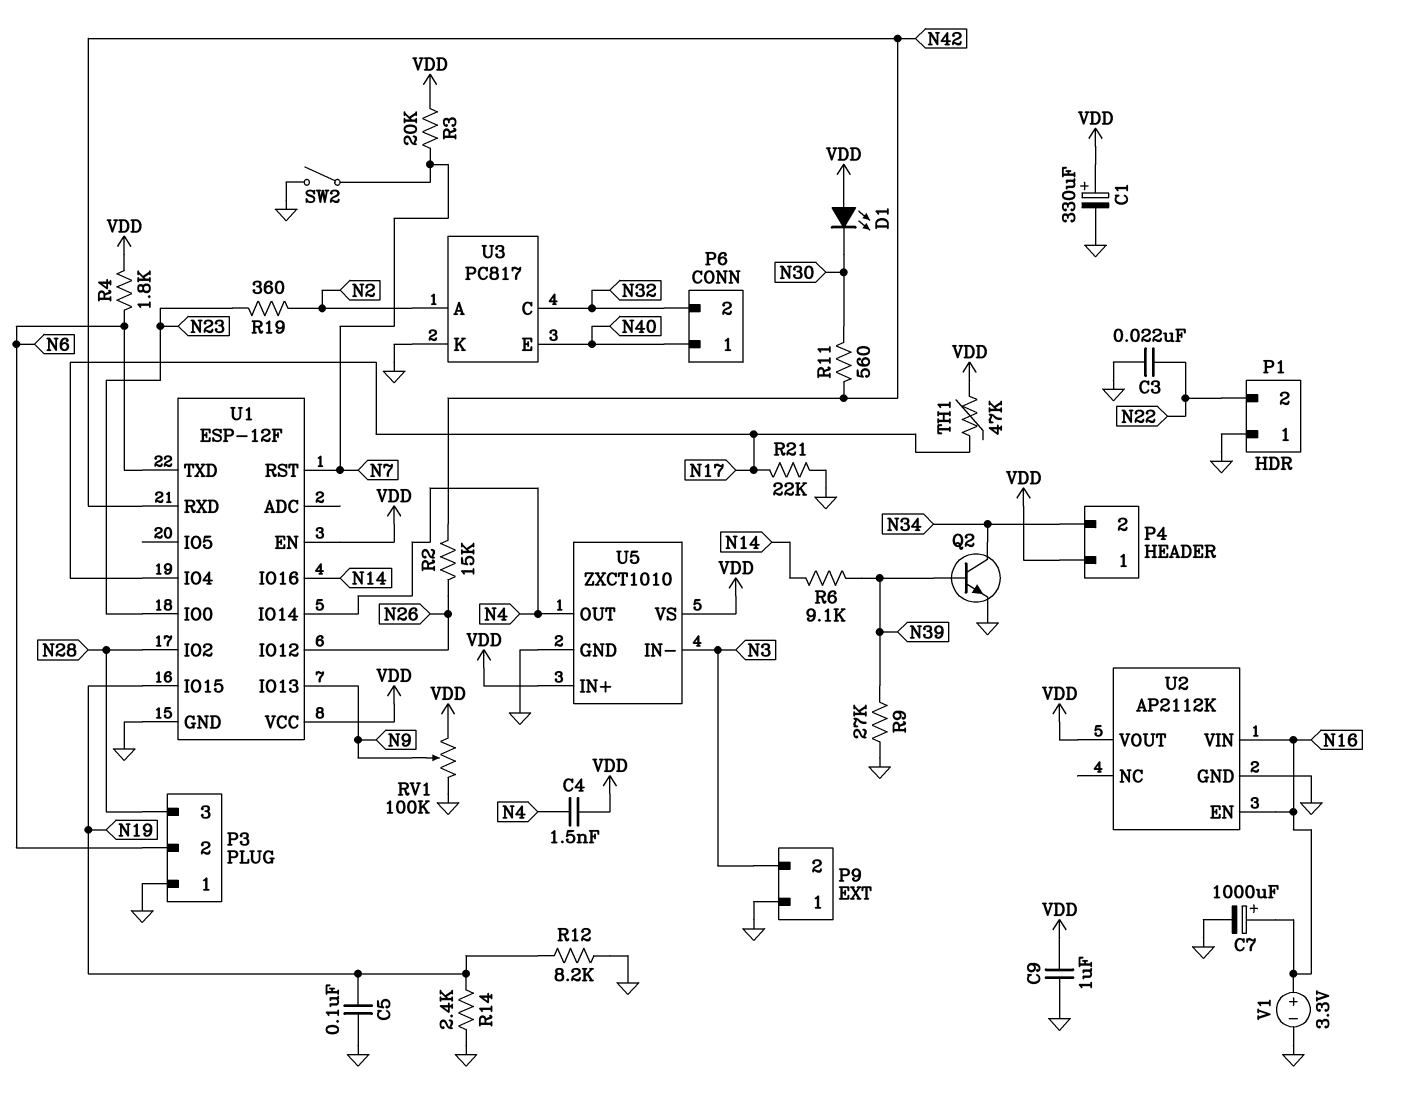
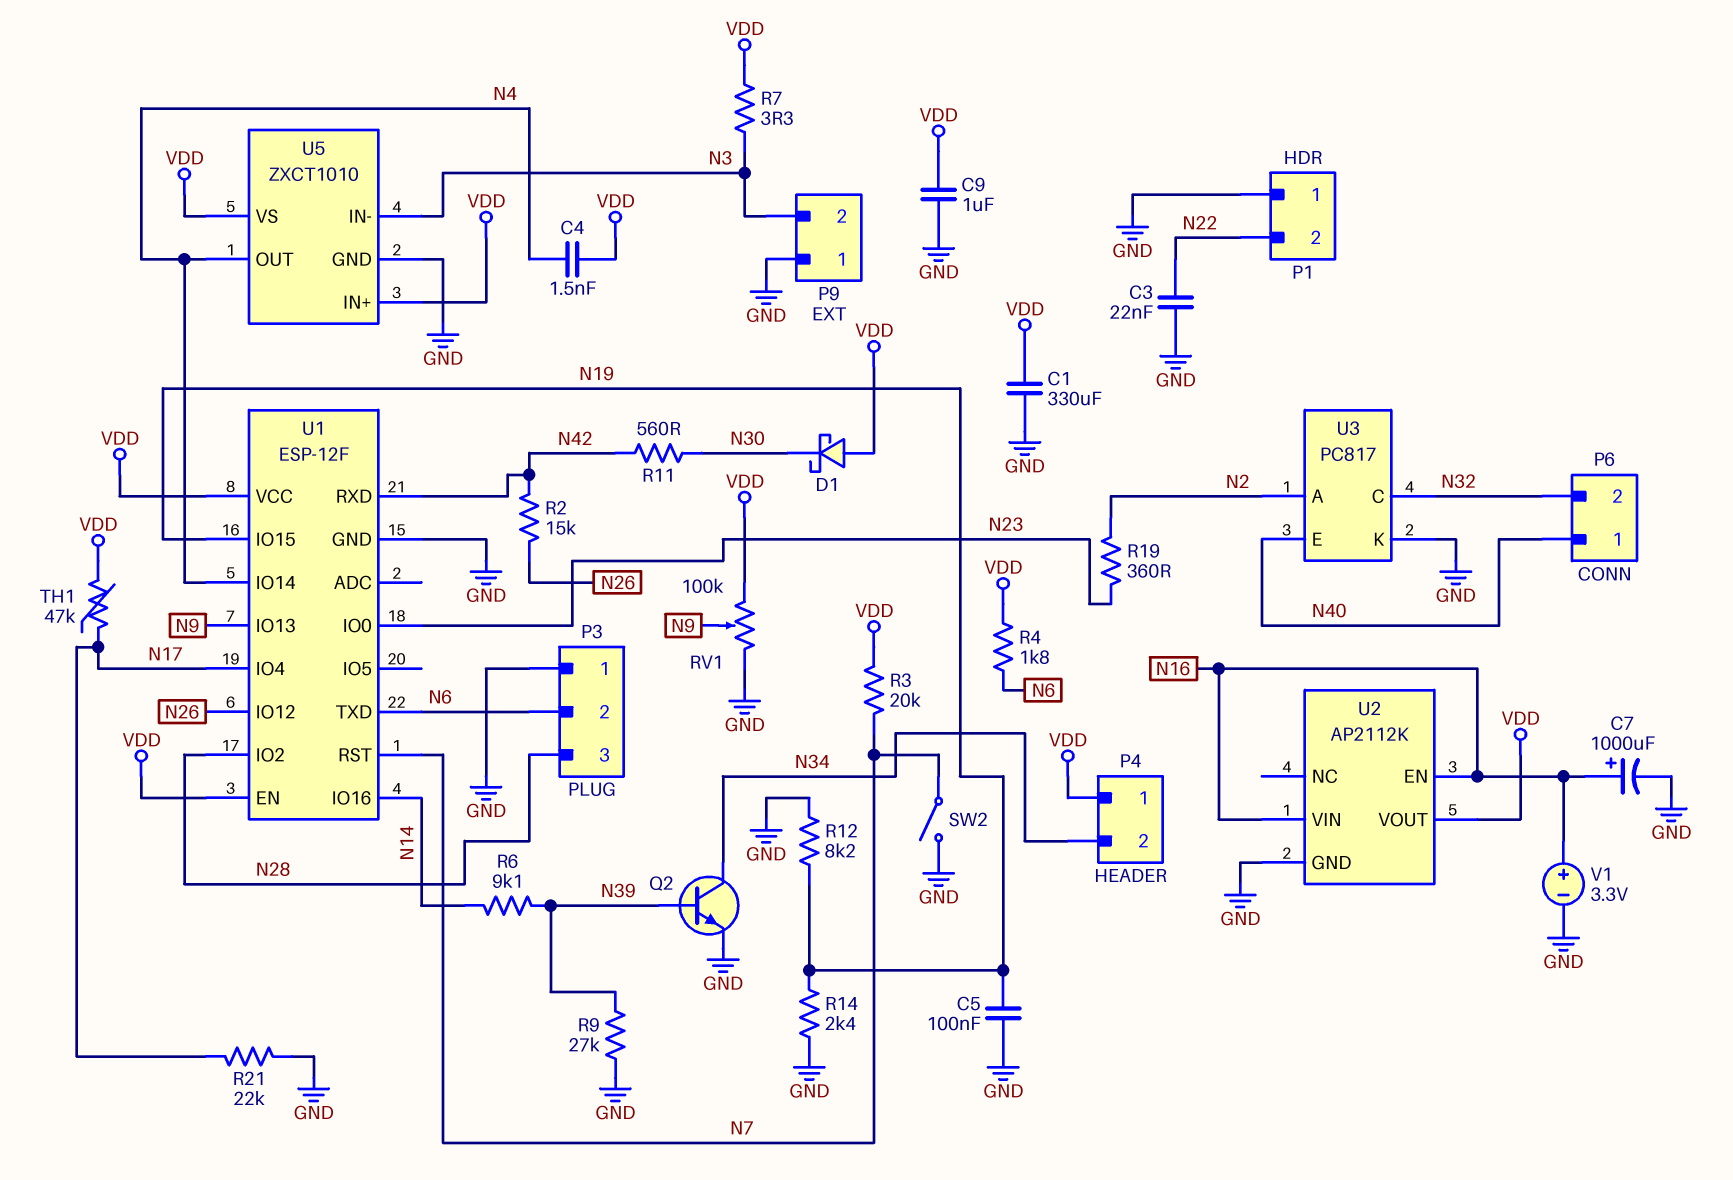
C1: 330uF (plus VDD, minus GND) -> 330uF (GND, VDD)
D1: LED (A VDD, K N30) -> schottky (A VDD, K N30)
R7: none -> 3.3 (N3, VDD)

